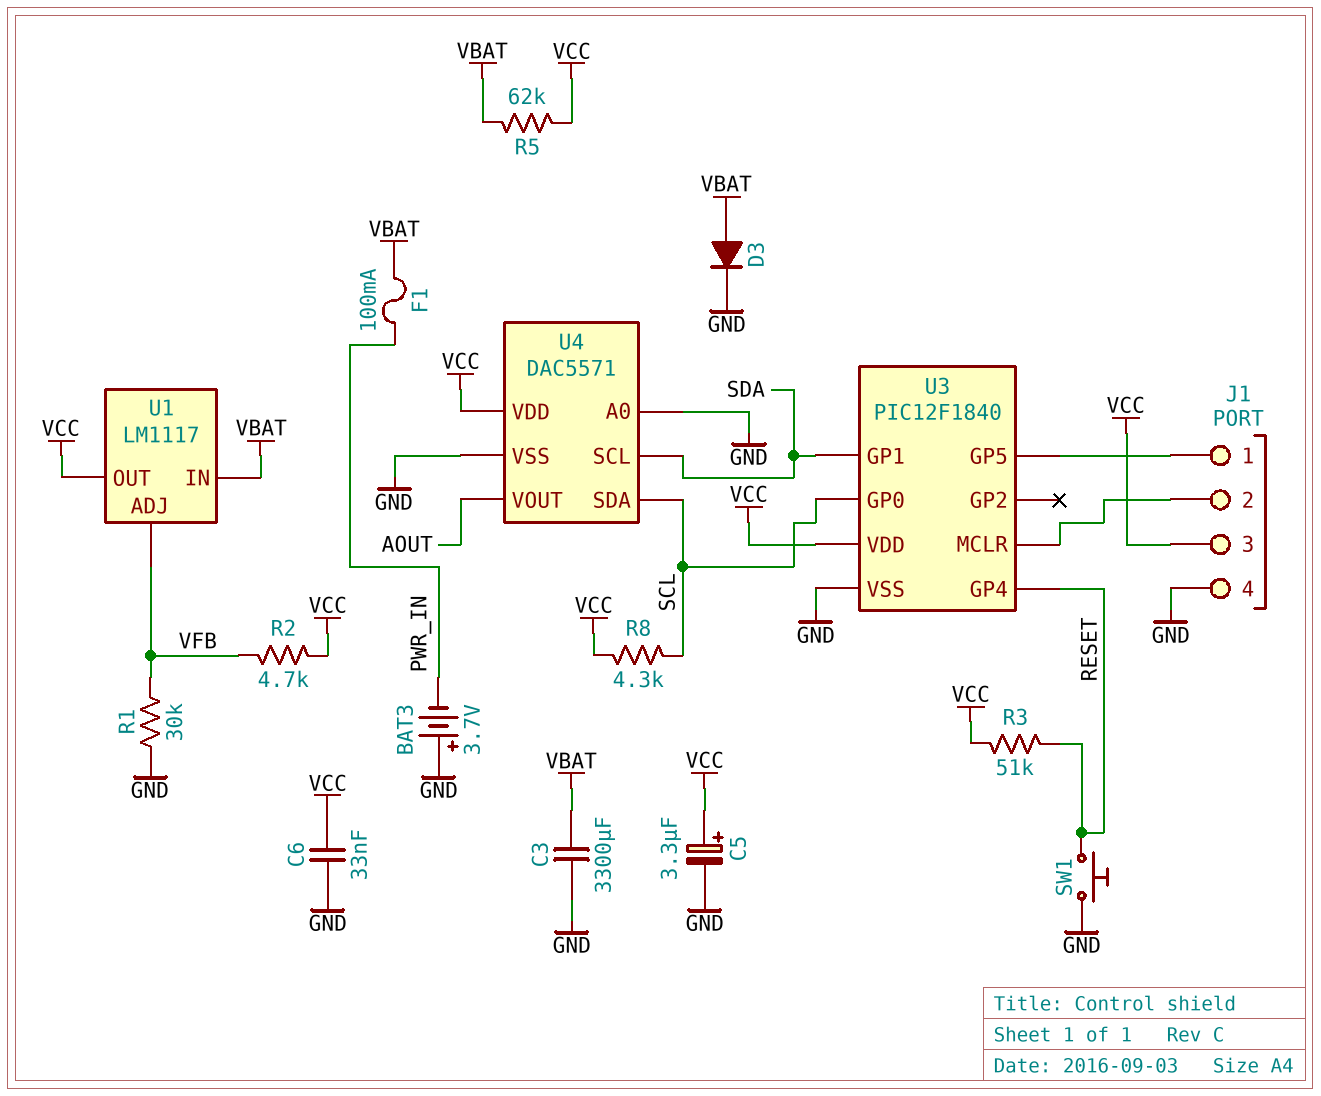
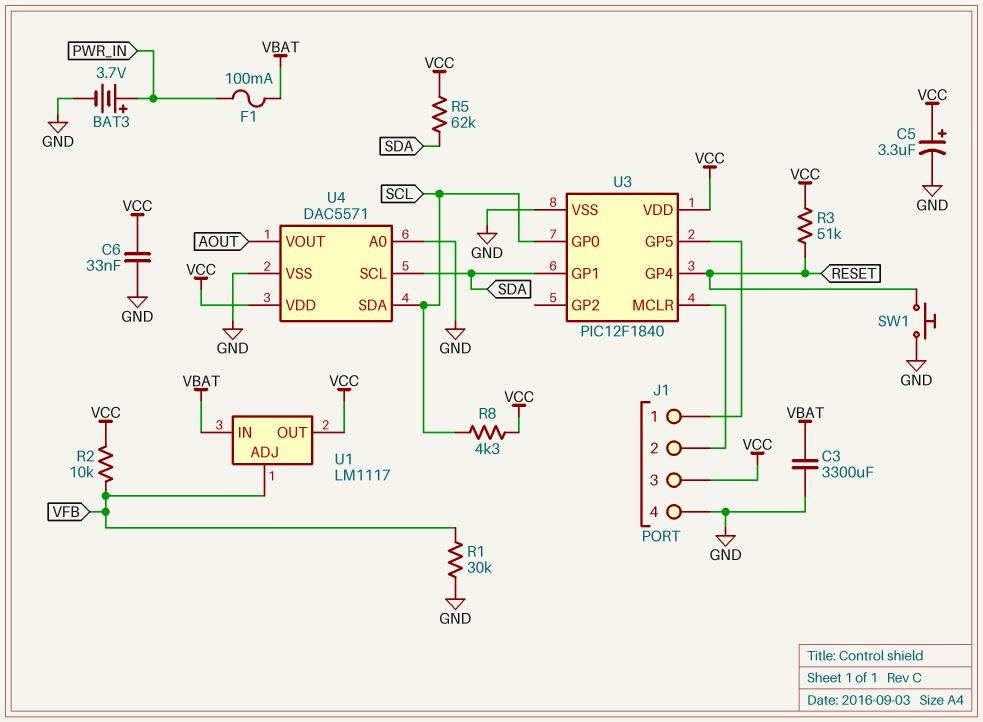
BAT3: 3.7V (plus GND, minus PWR_IN) -> 3.7V (plus PWR_IN, minus GND)
D3: diode (A VBAT, K GND) -> none
R2: 4.7k (VCC, VFB) -> 10k (VCC, VFB)
R5: 62k (VBAT, VCC) -> 62k (SDA, VCC)

